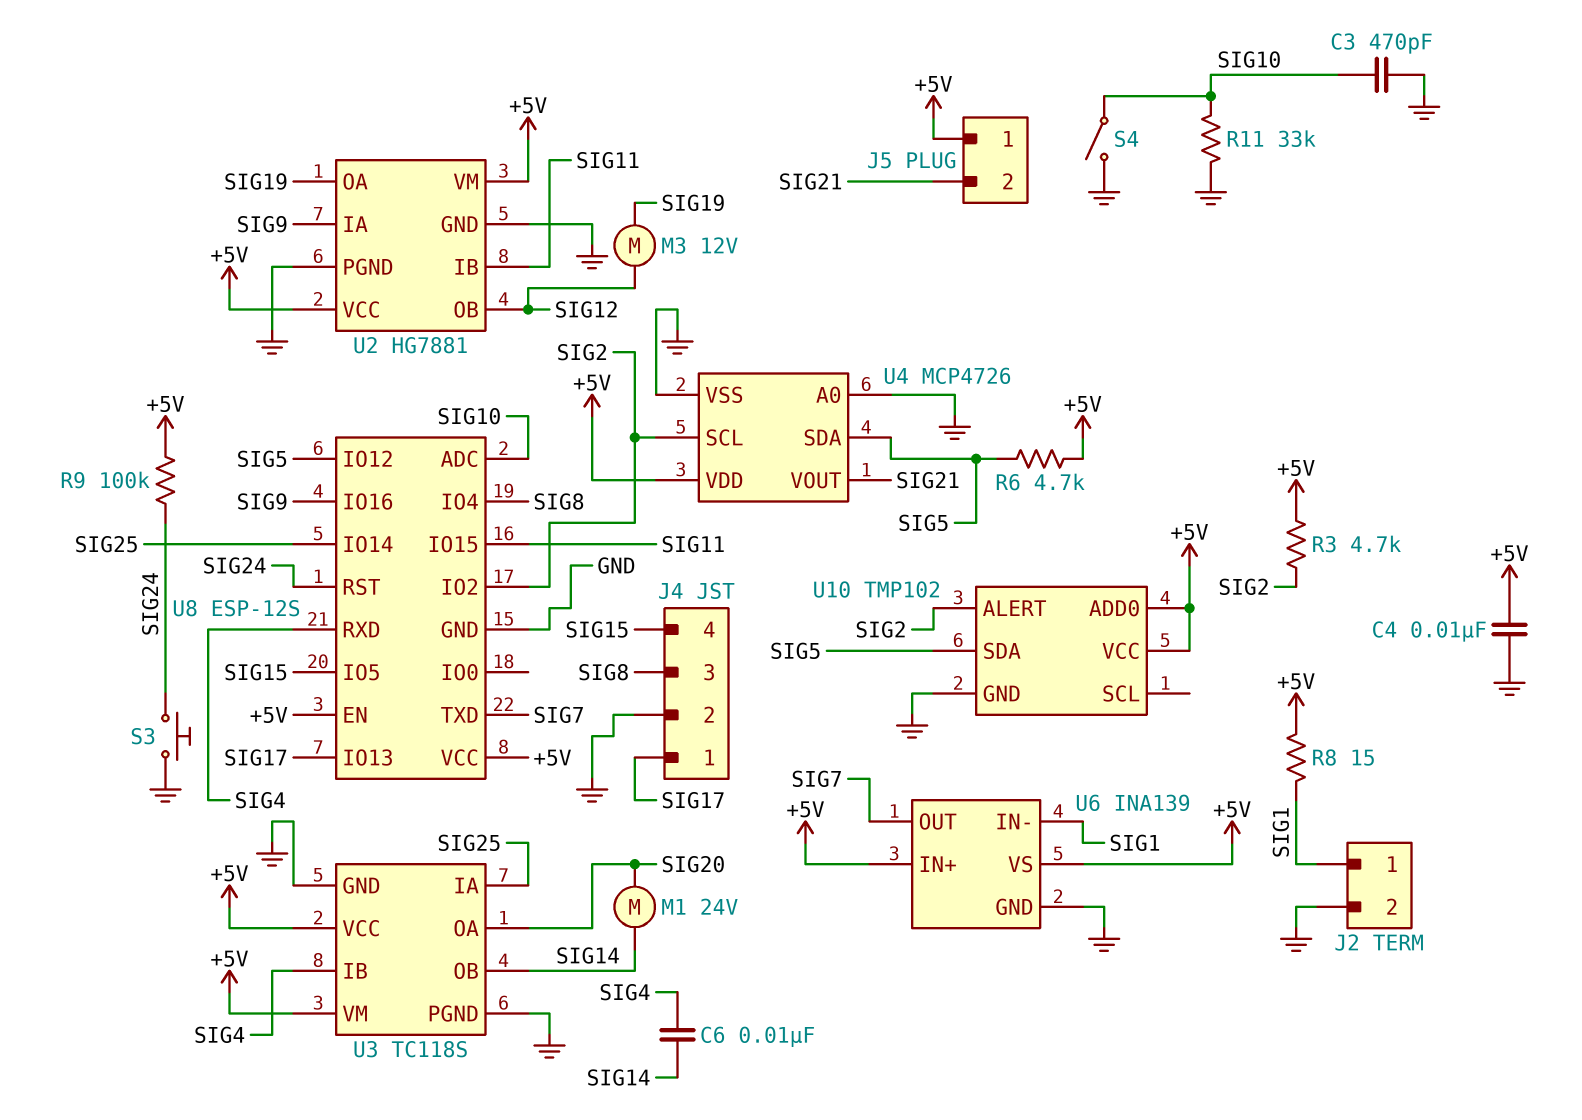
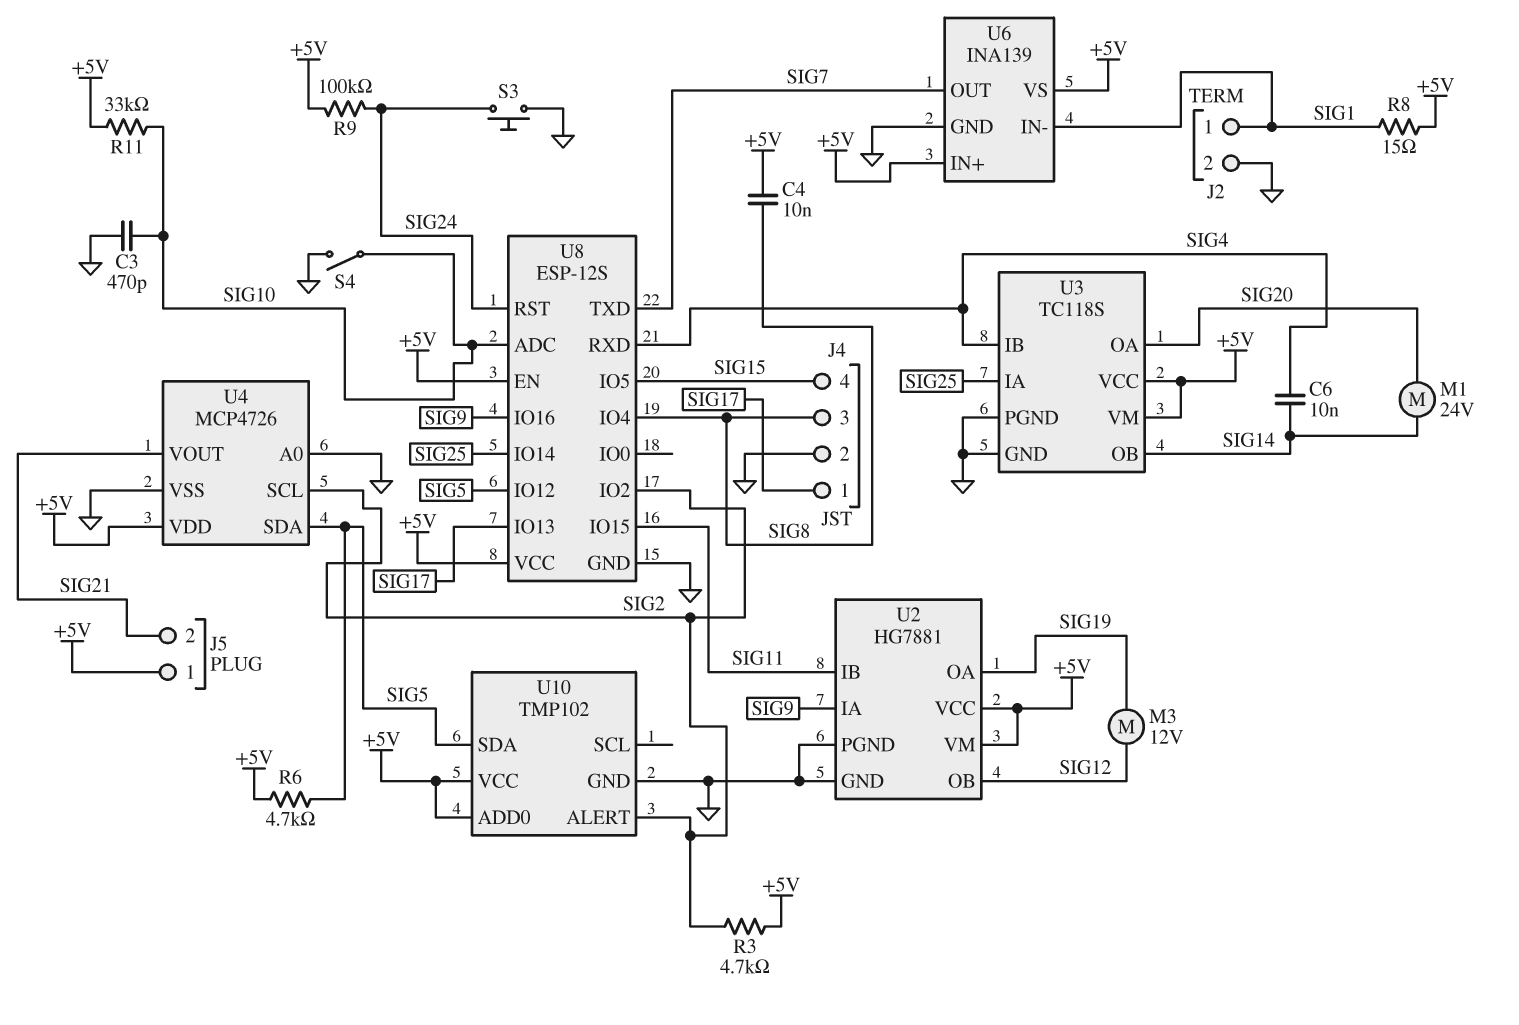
C4: 10nF (+5V, GND) -> 10nF (+5V, SIG8)
R11: 33k (GND, SIG10) -> 33k (+5V, SIG10)

